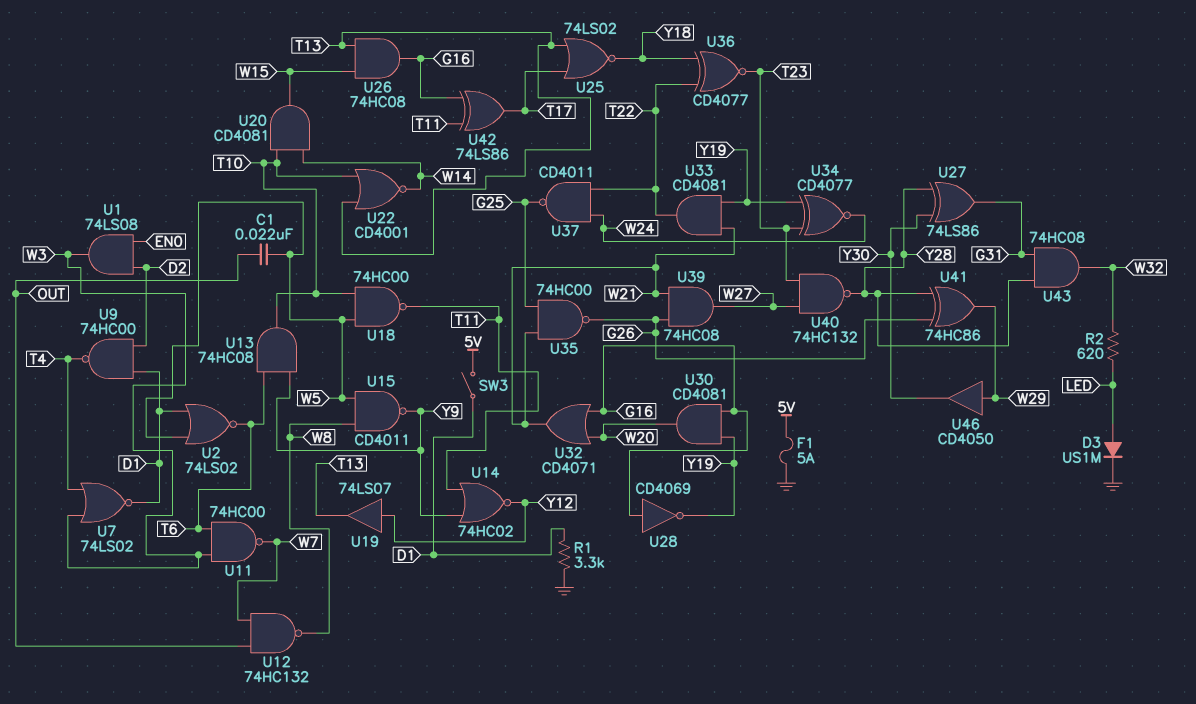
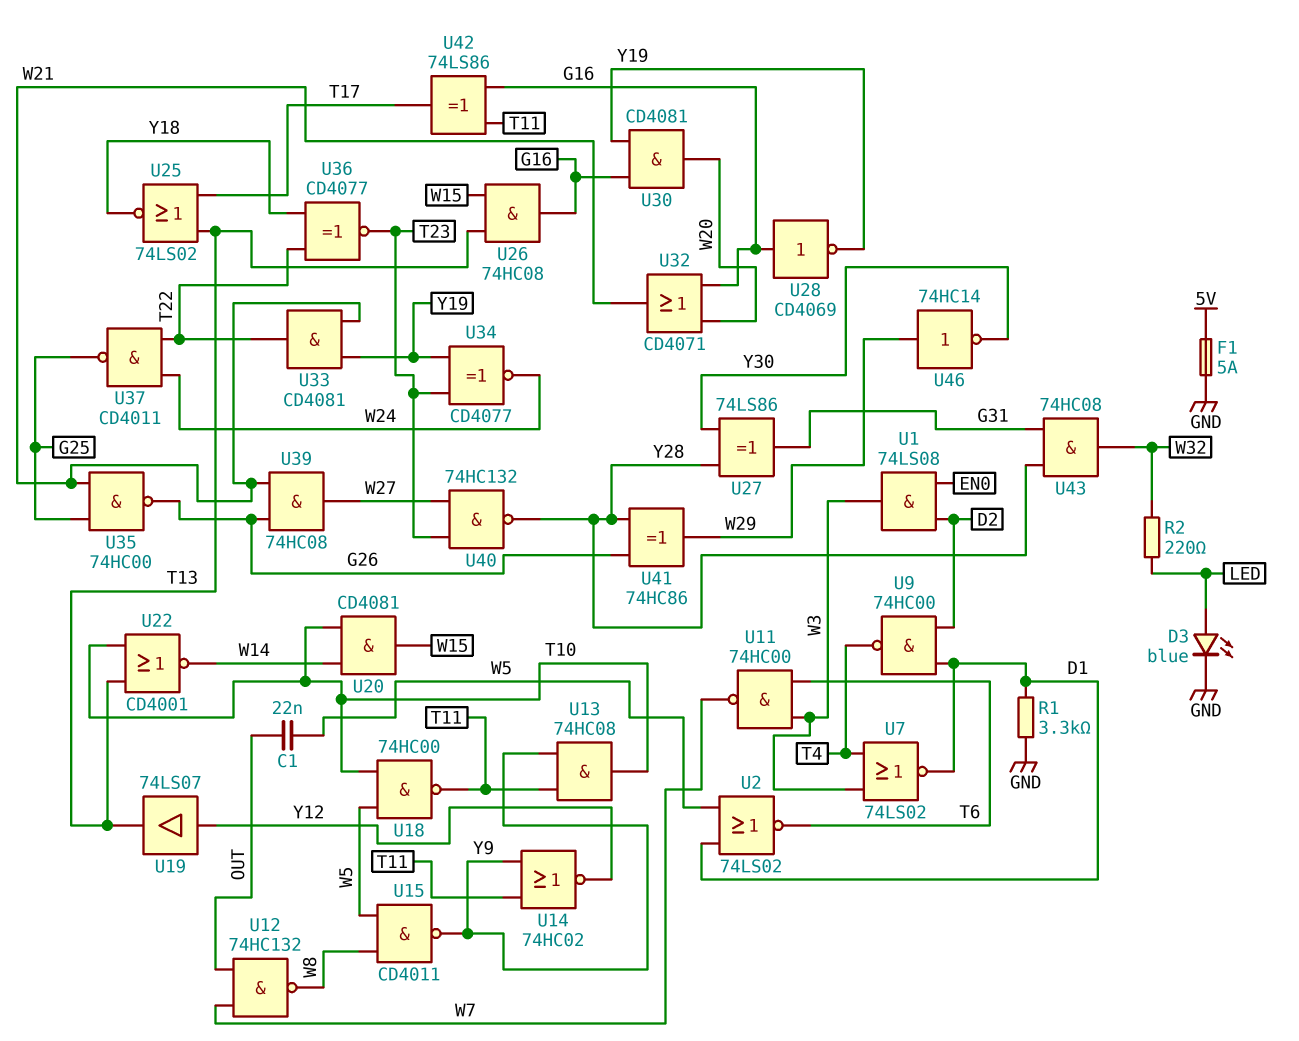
D3: diode US1M (A LED, K GND) -> LED blue (A LED, K GND)
R2: 620 (LED, W32) -> 220 (LED, W32)
SW3: switch (5V, D1) -> none
U13: AND 74HC08 (in T6, in Y9, out T10) -> AND 74HC08 (in T11, in Y9, out T10)
U46: buffer CD4050 (in W29, out Y30) -> NOT 74HC14 (in W29, out Y30)

